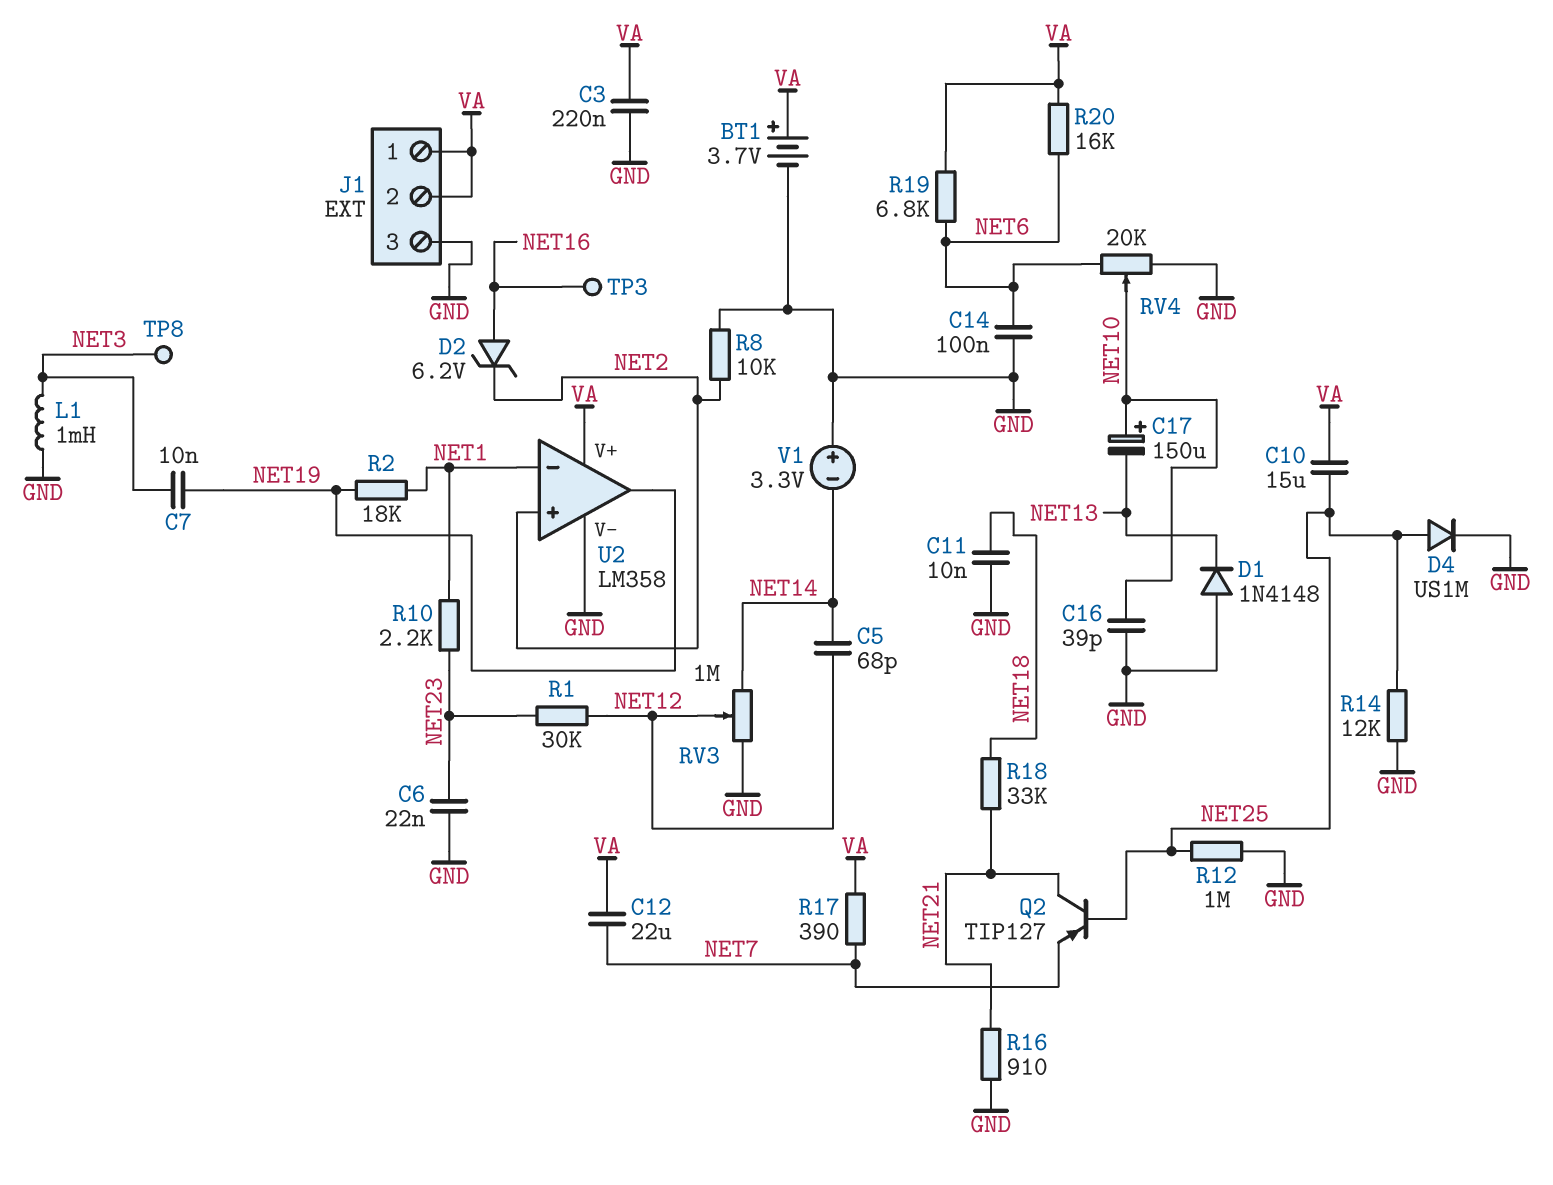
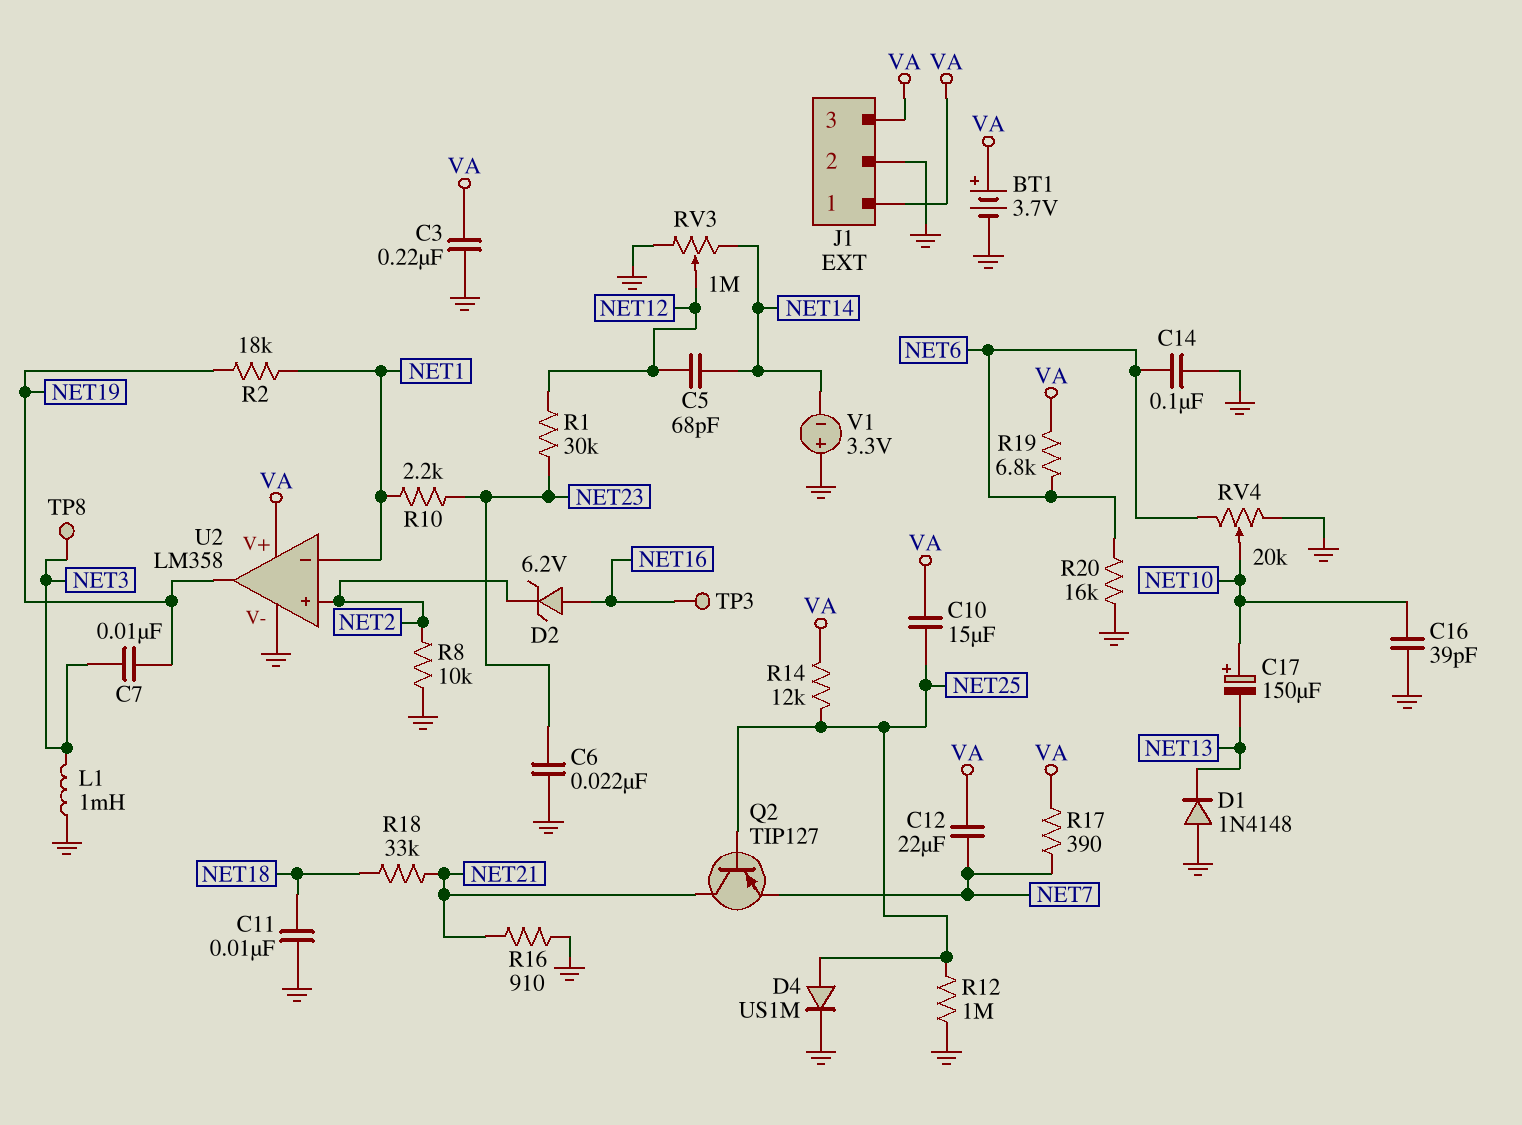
J1 pin 2: VA -> GND
J1 pin 3: GND -> VA
R14: 12k (GND, NET25) -> 12k (NET25, VA)
R20: 16k (NET6, VA) -> 16k (GND, NET6)

